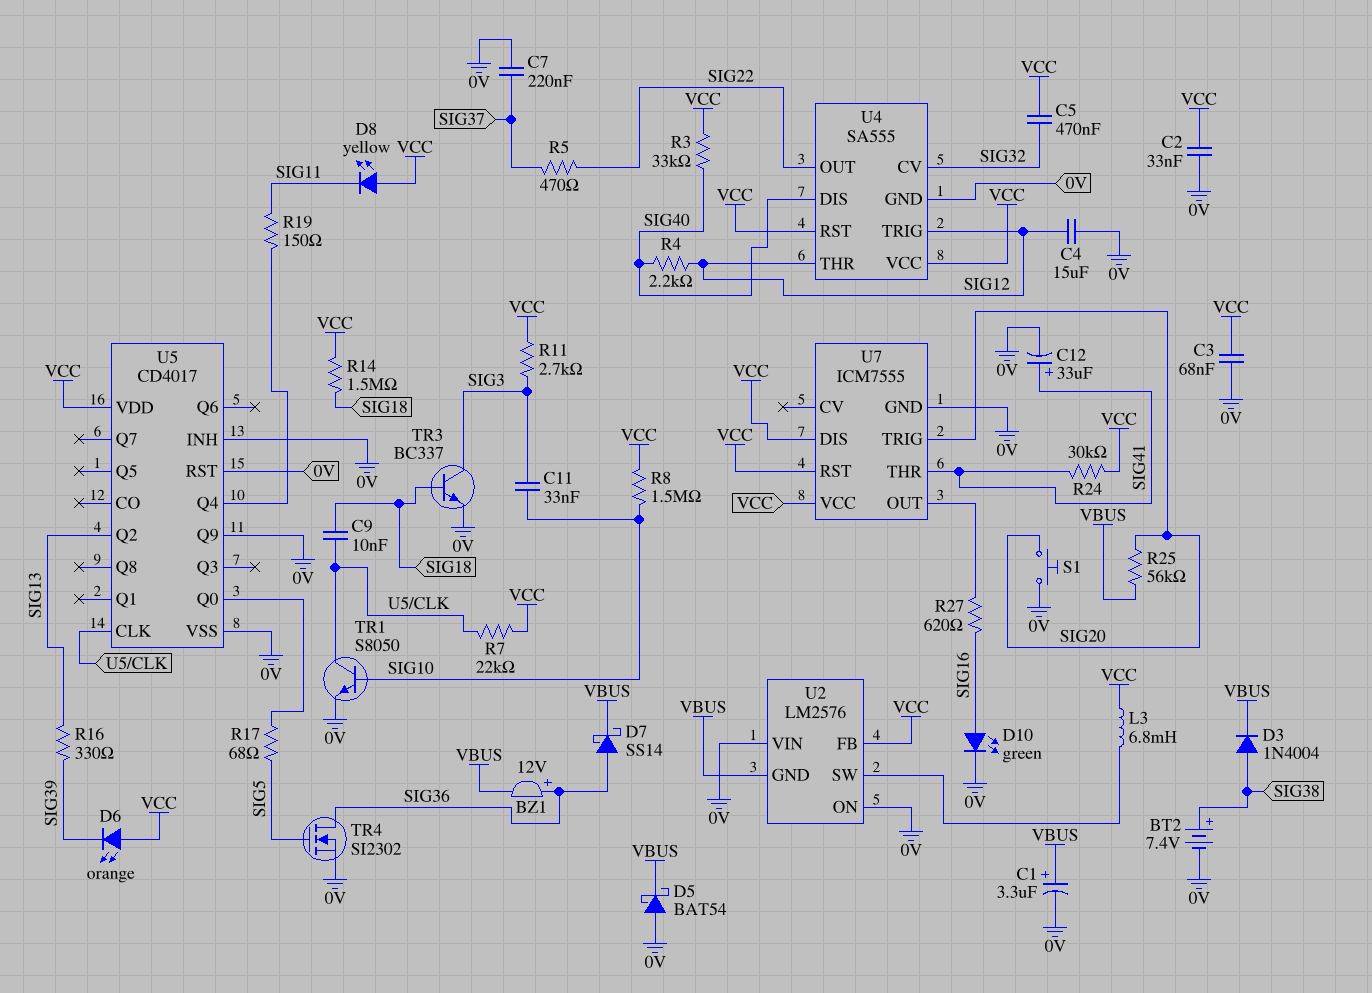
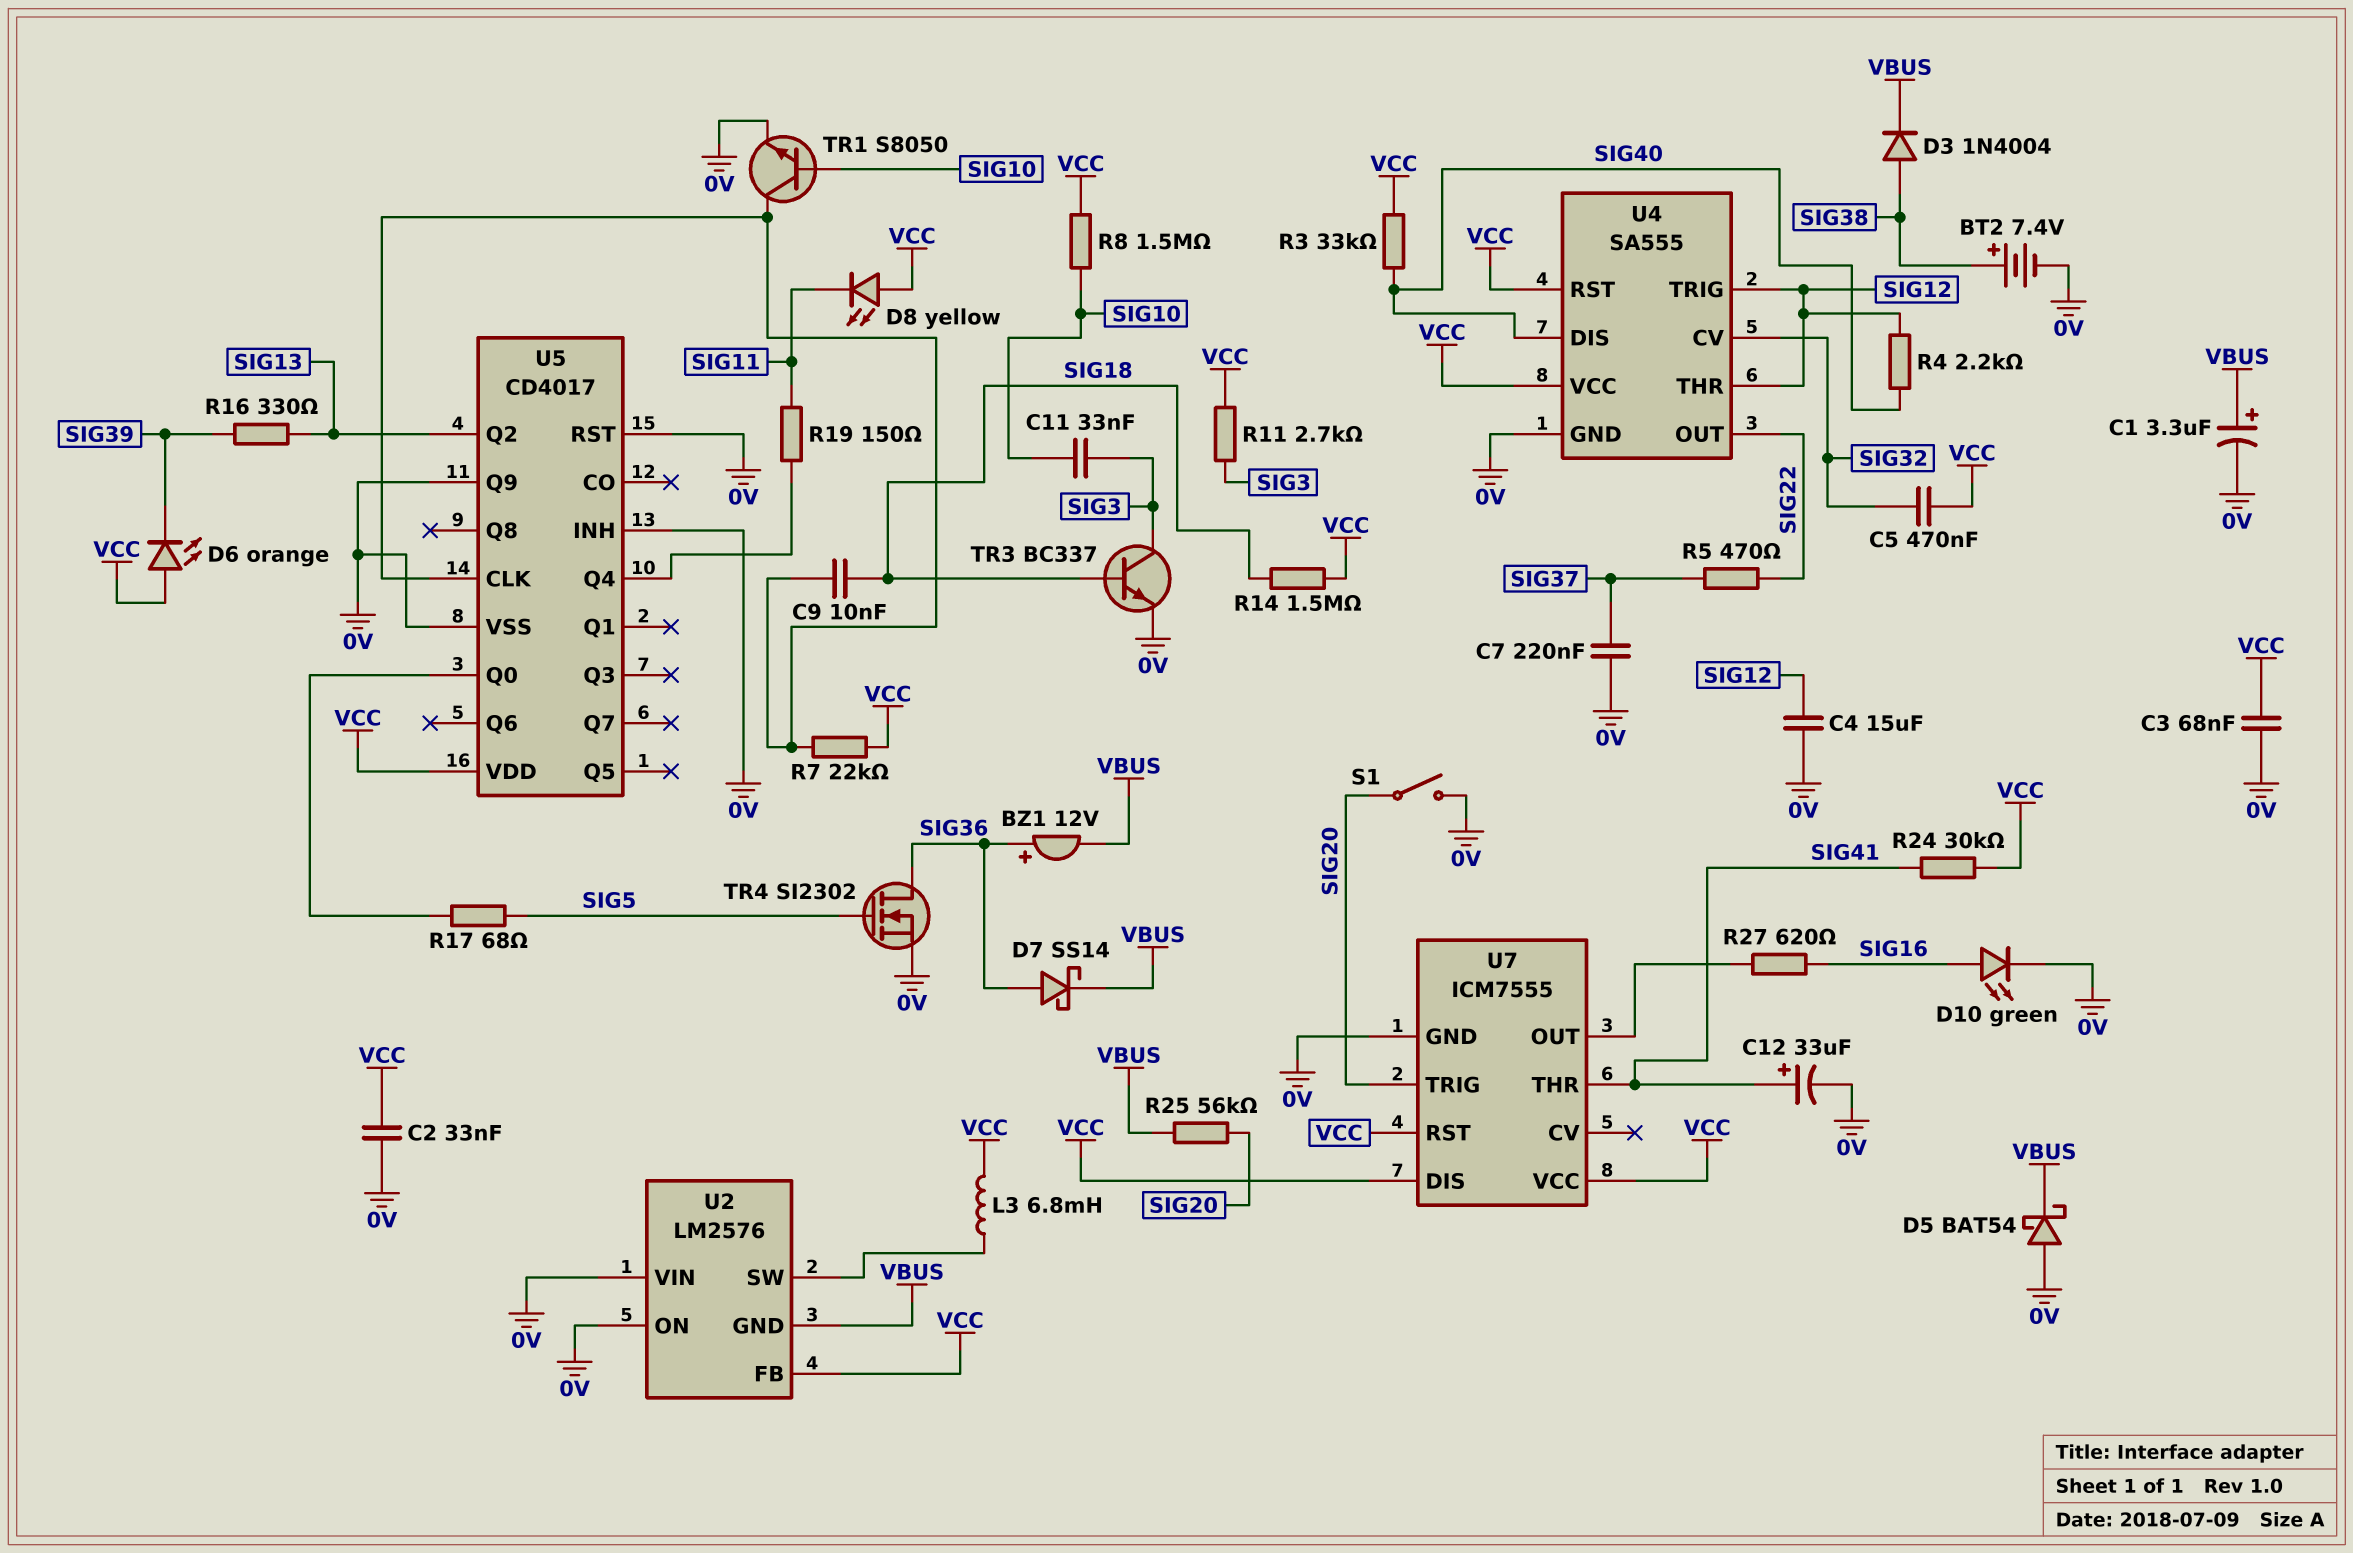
S1: button (0V, SIG20) -> switch (0V, SIG20)

